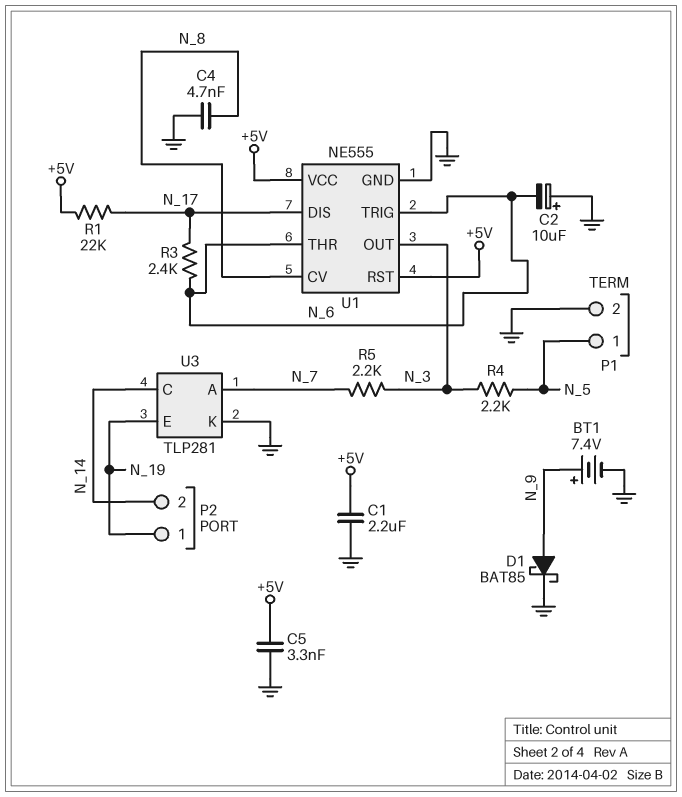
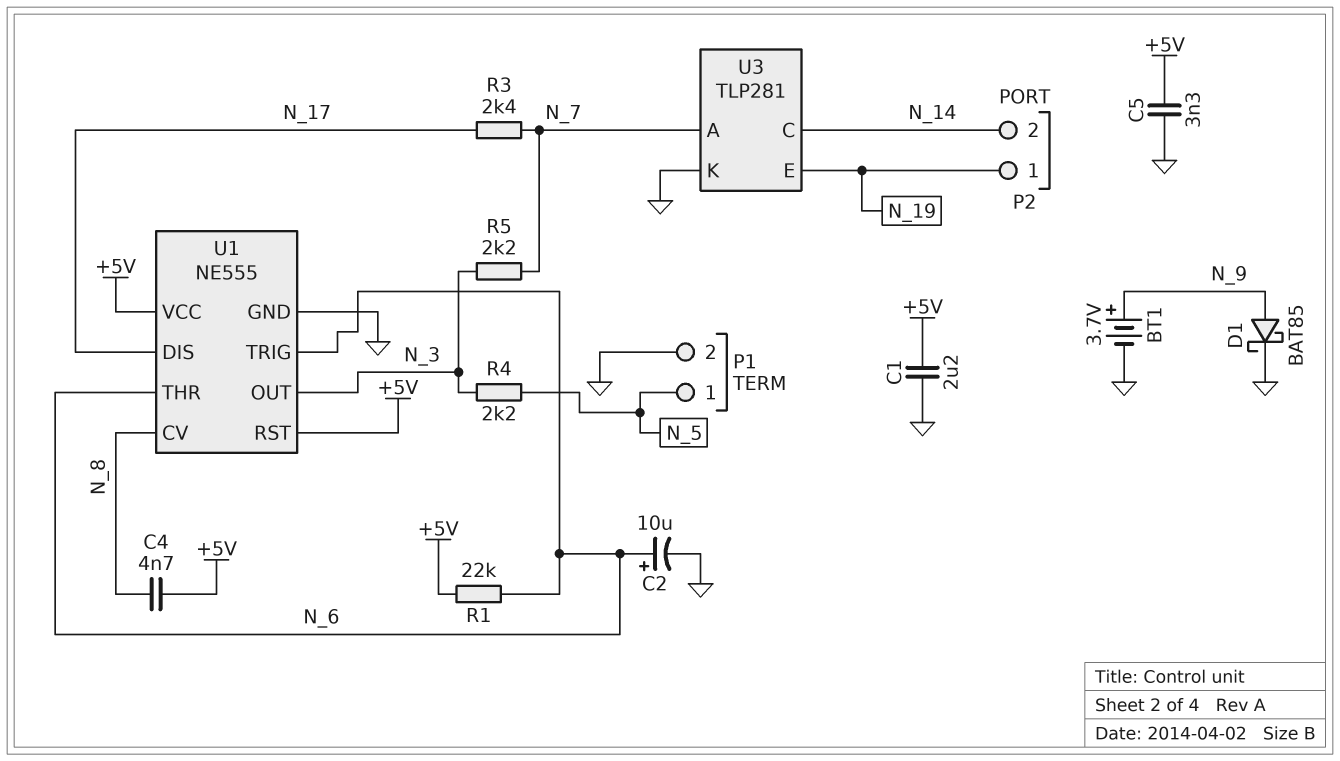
BT1: 7.4V (plus N_9, minus GND) -> 3.7V (plus N_9, minus GND)
C2: 10uF (plus GND, minus N_6) -> 10uF (plus N_6, minus GND)
C4: 4.7nF (GND, N_8) -> 4.7nF (+5V, N_8)
R1: 22k (+5V, N_17) -> 22k (+5V, N_6)
R3: 2.4k (N_6, N_17) -> 2.4k (N_7, N_17)

